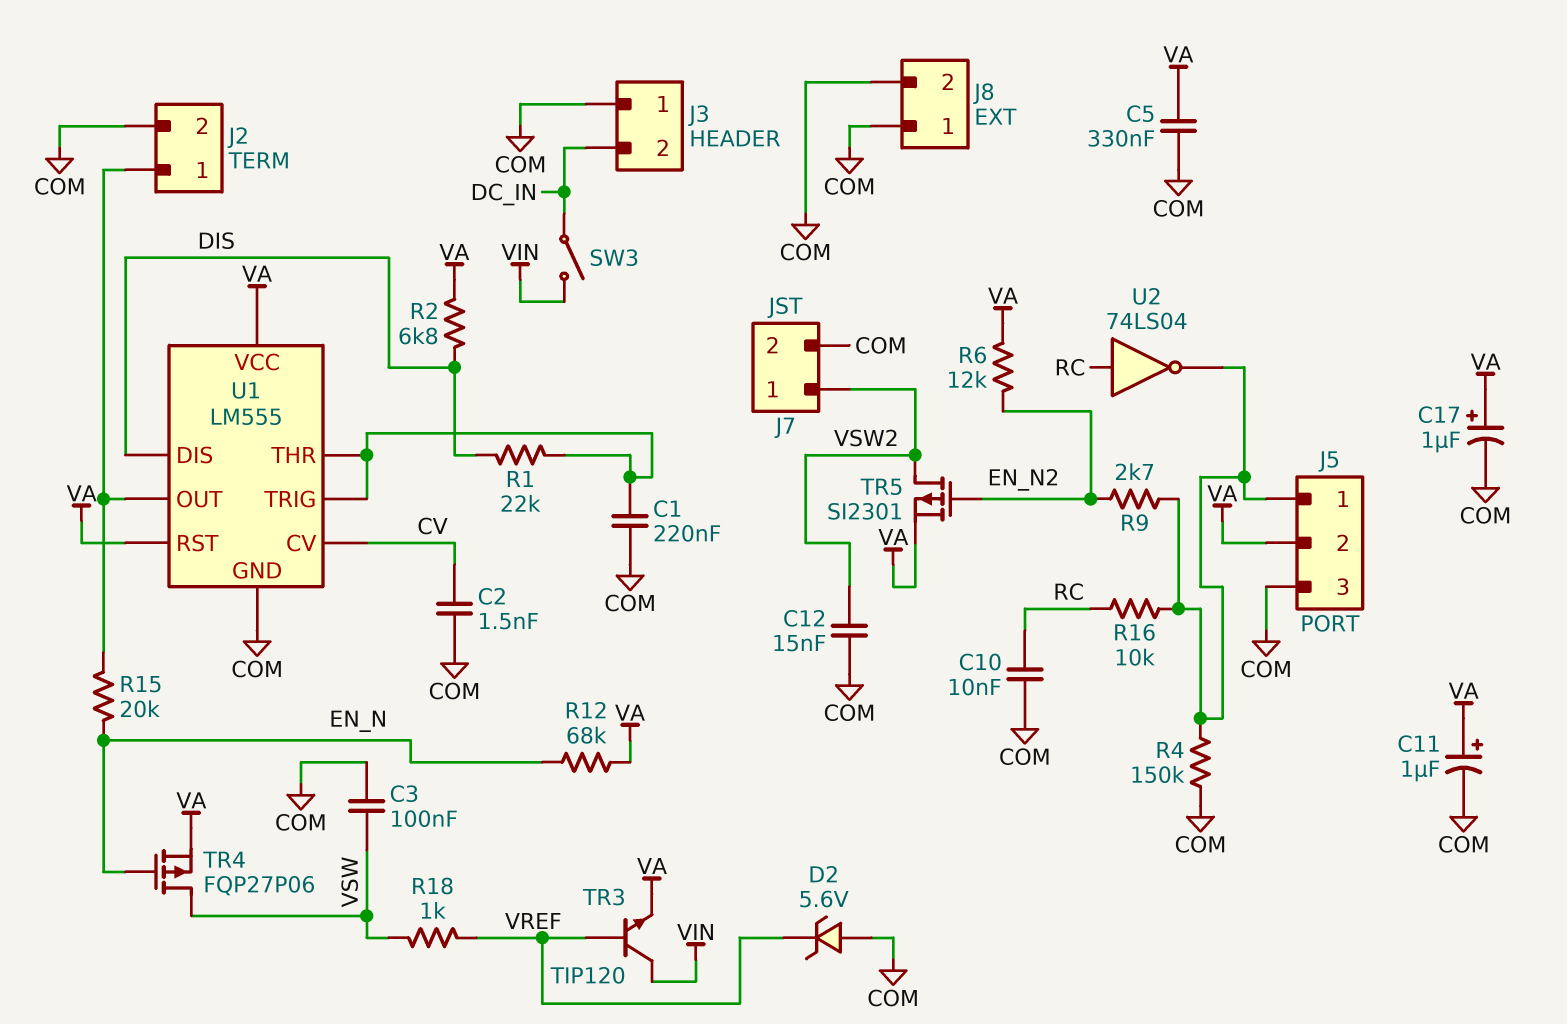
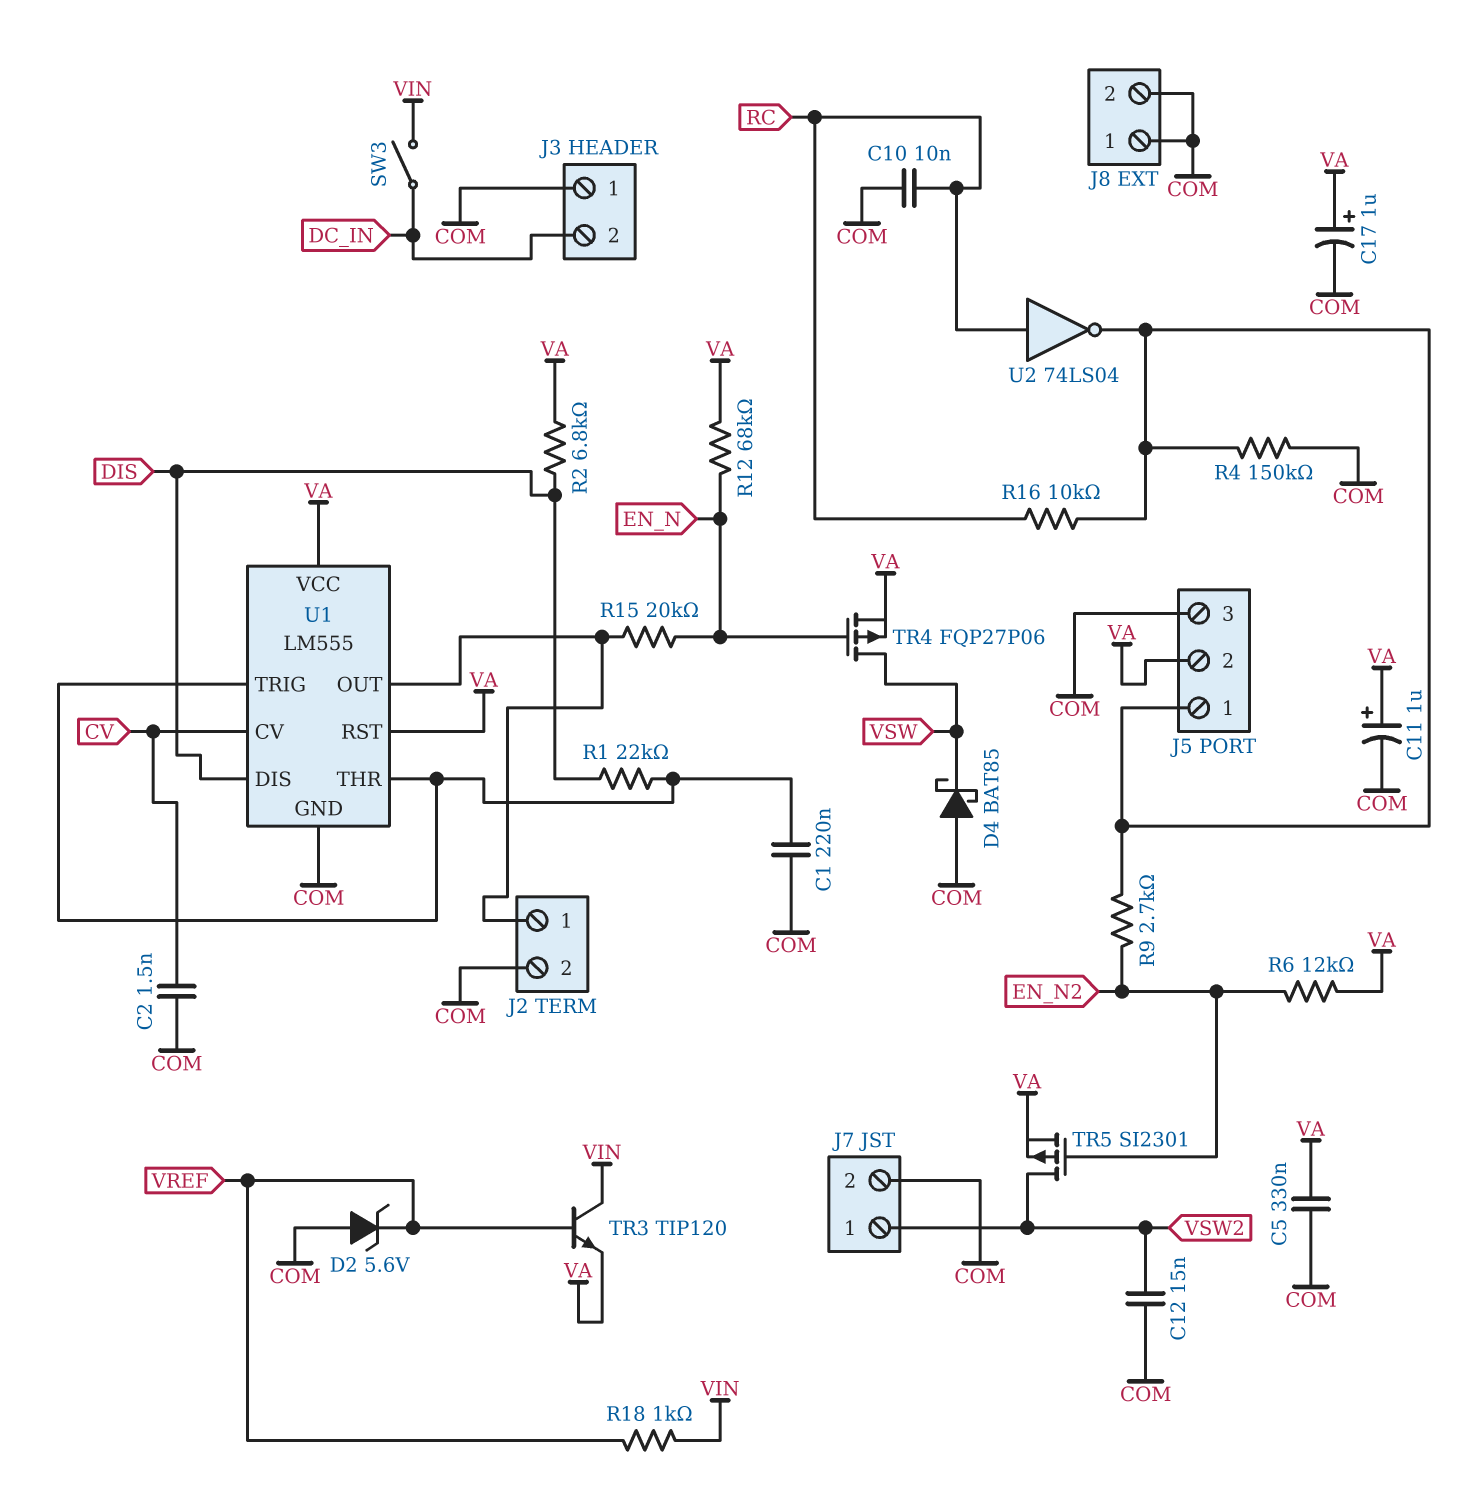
C3: 100nF (COM, VSW) -> none
D4: none -> schottky BAT85 (A COM, K VSW)
R18: 1k (VREF, VSW) -> 1k (VIN, VREF)

